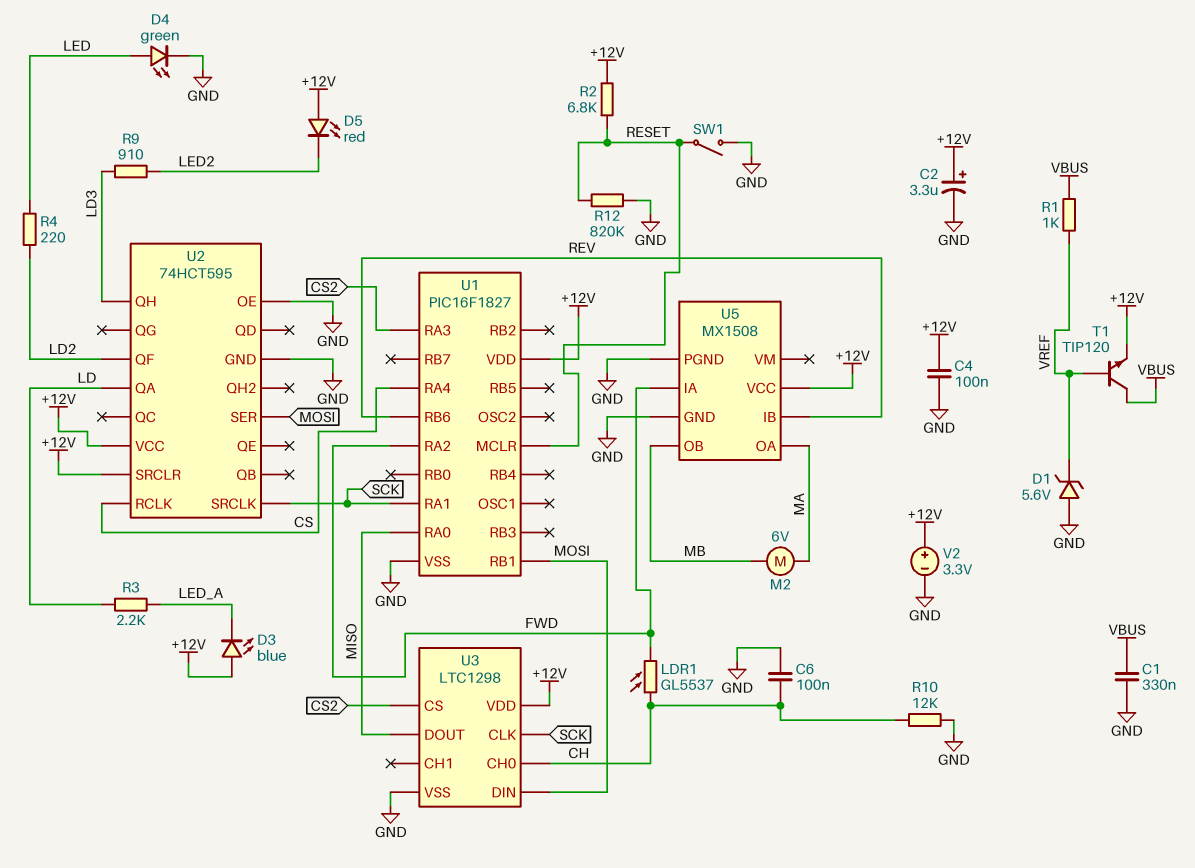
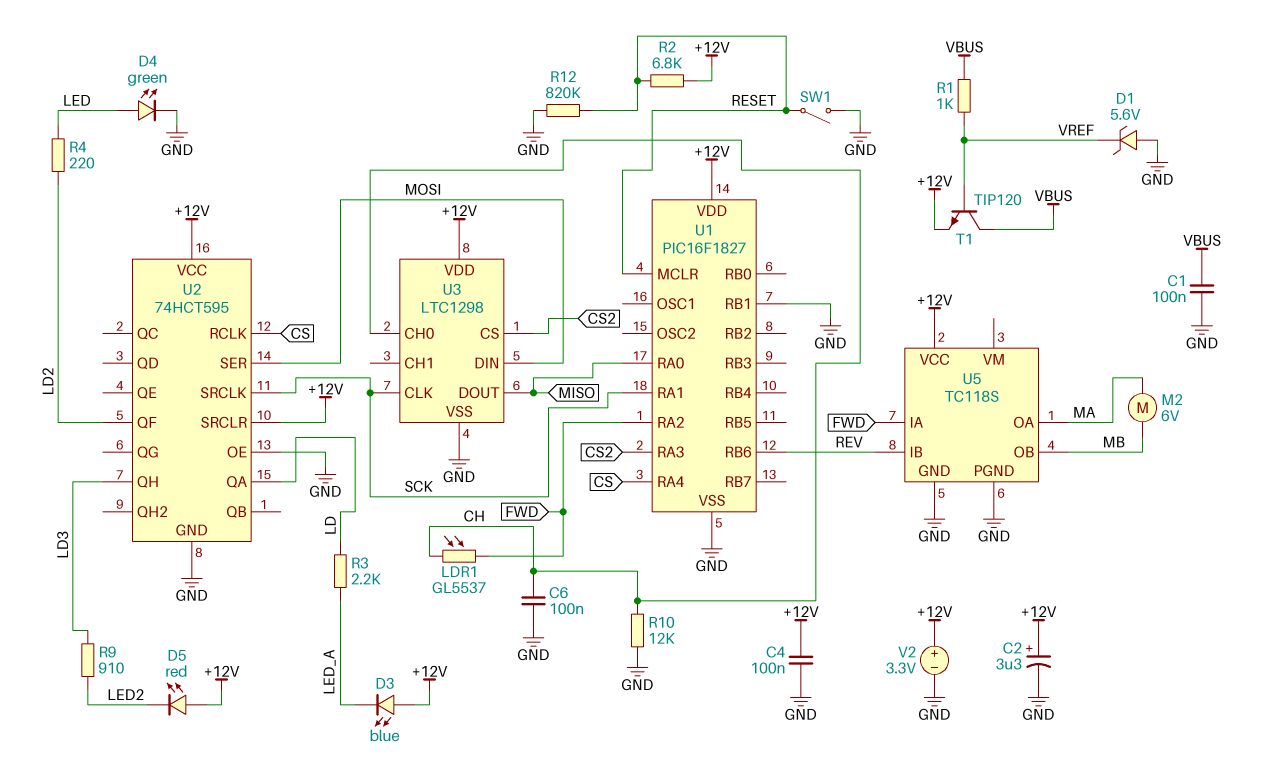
C1: 330nF (GND, VBUS) -> 100nF (GND, VBUS)
U1 pin RB1: MOSI -> GND
U5: MX1508 -> TC118S

